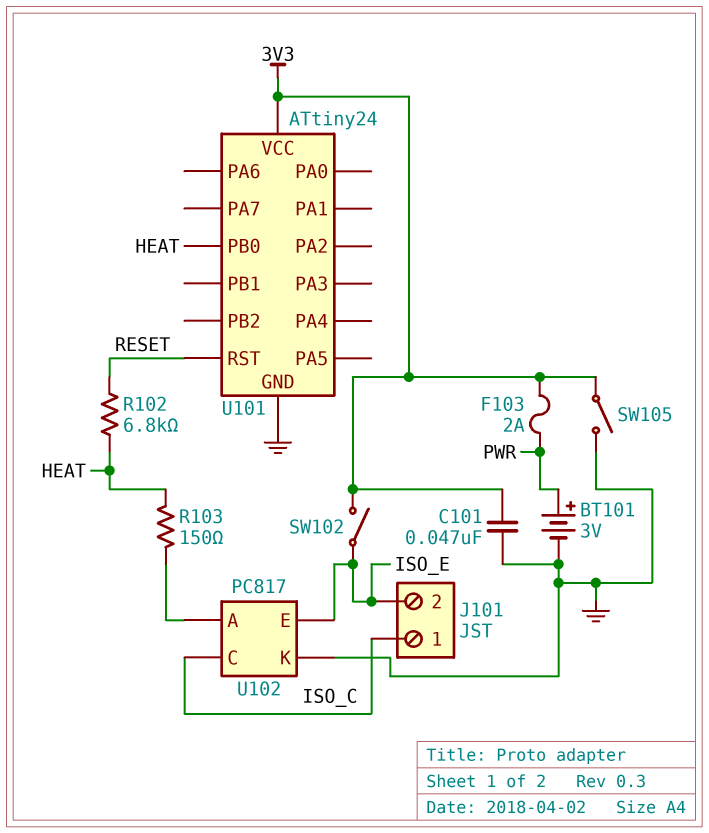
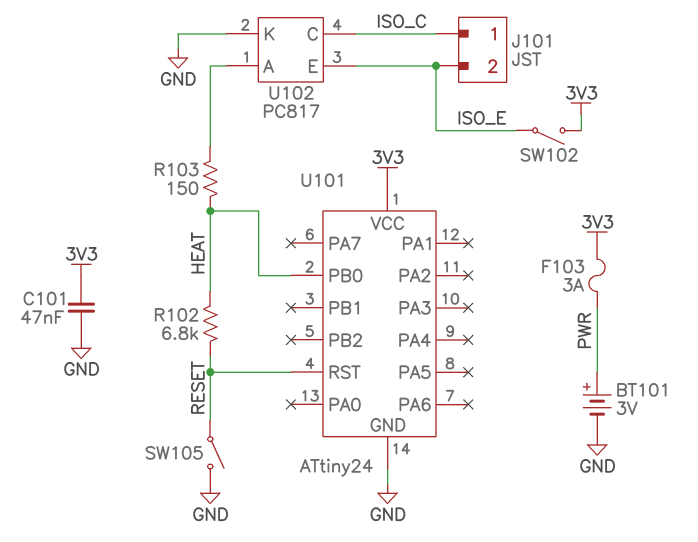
F103: 2A (3V3, PWR) -> 3A (3V3, PWR)
SW105: switch (3V3, GND) -> switch (GND, RESET)

